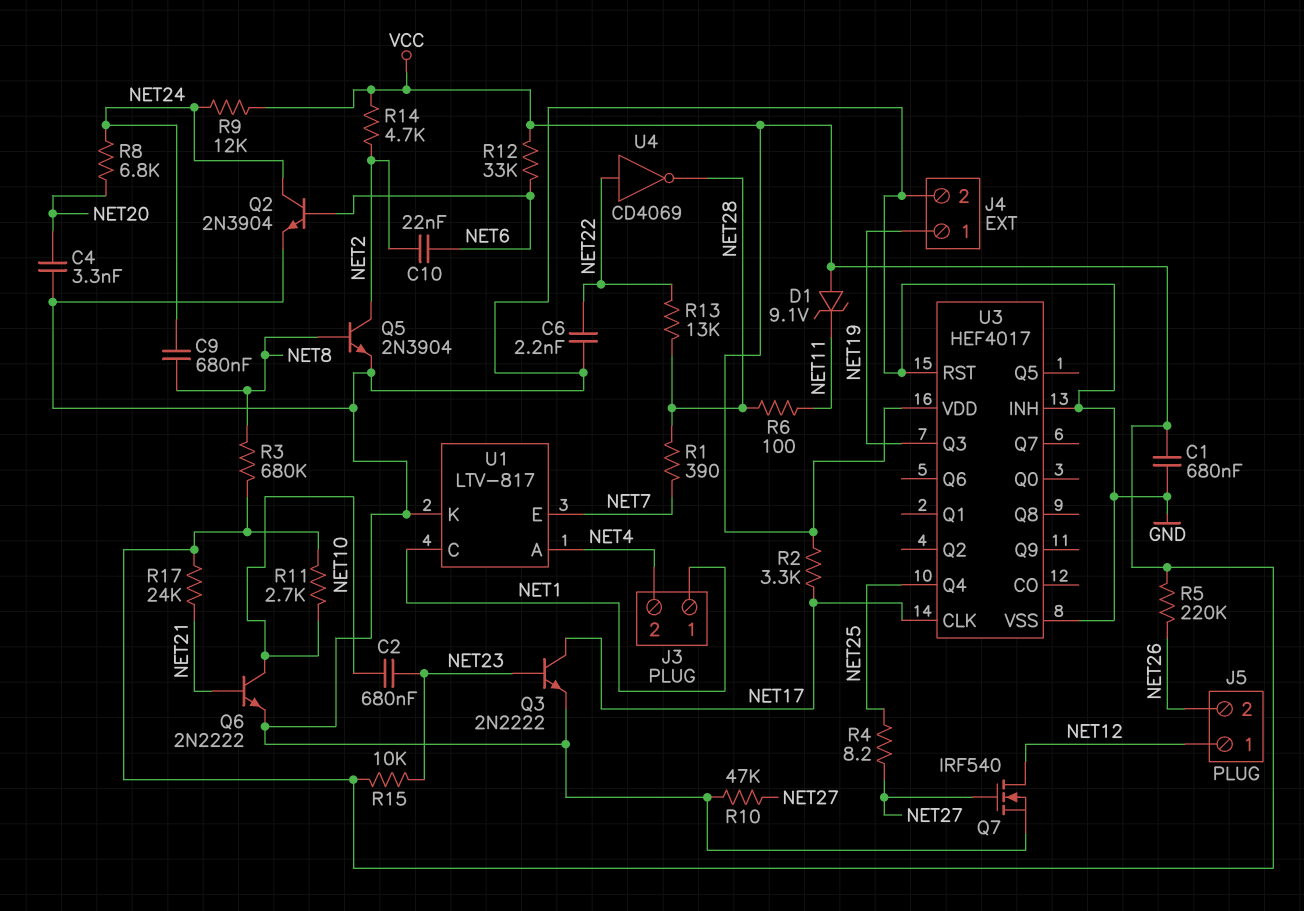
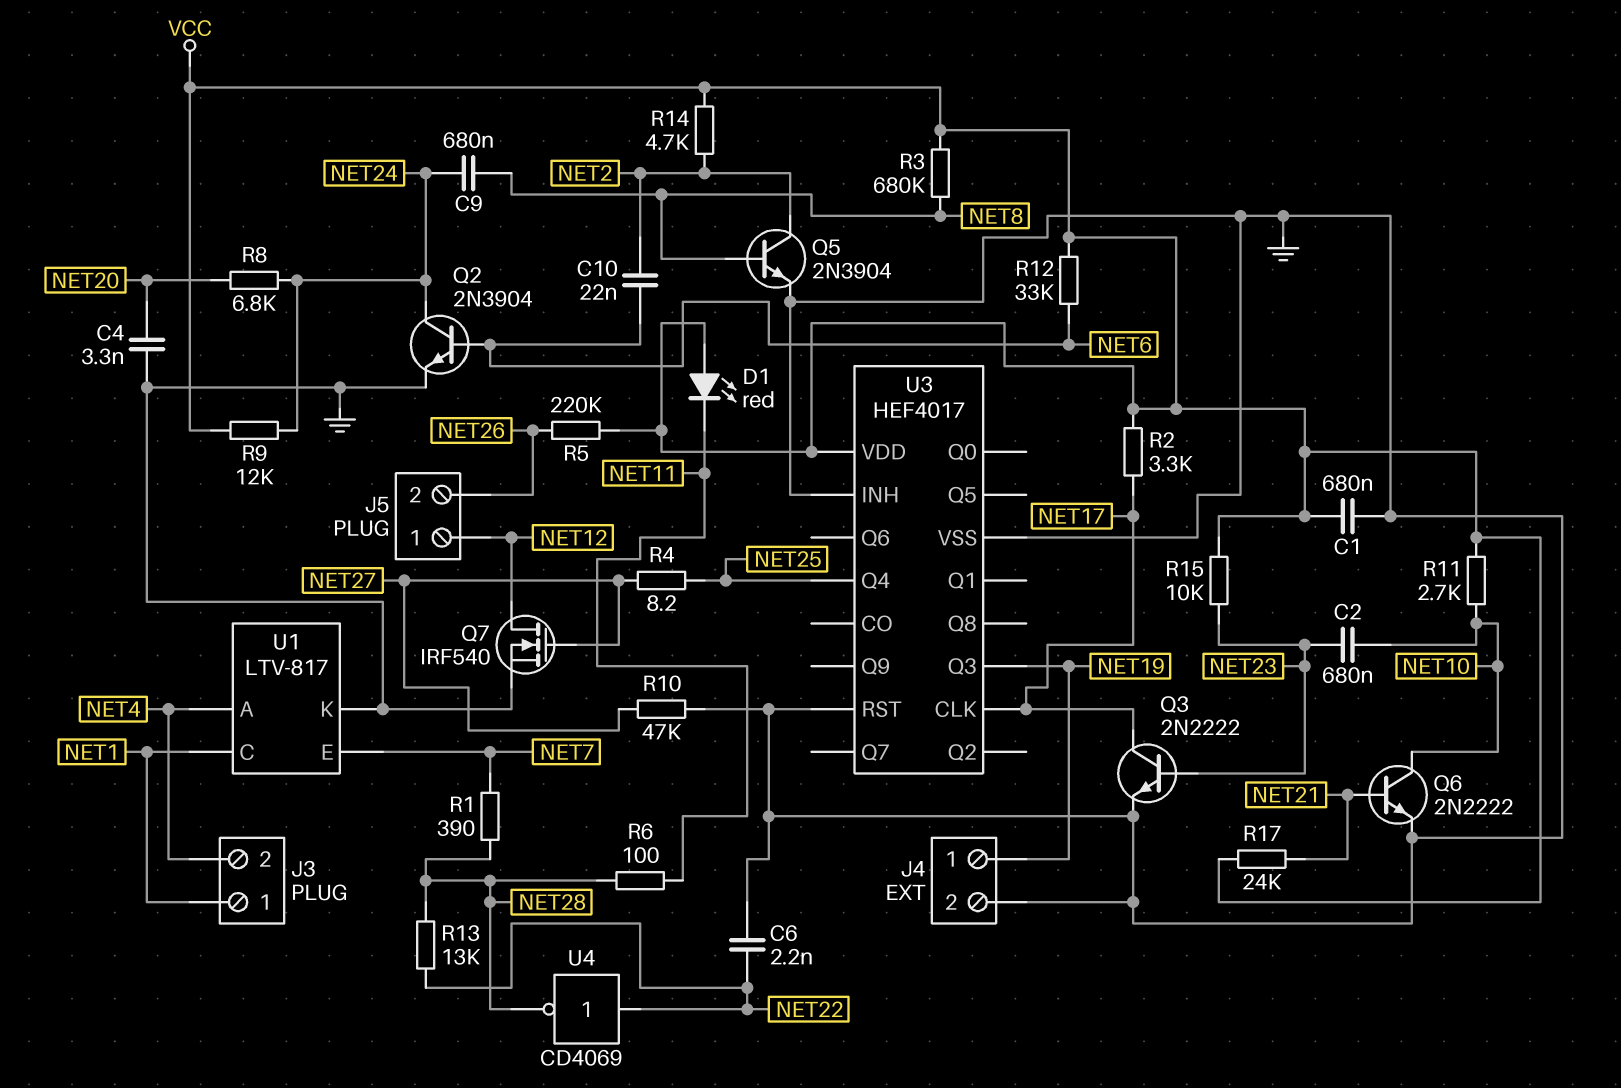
D1: zener 9.1V (A VCC, K NET11) -> LED red (A VCC, K NET11)

